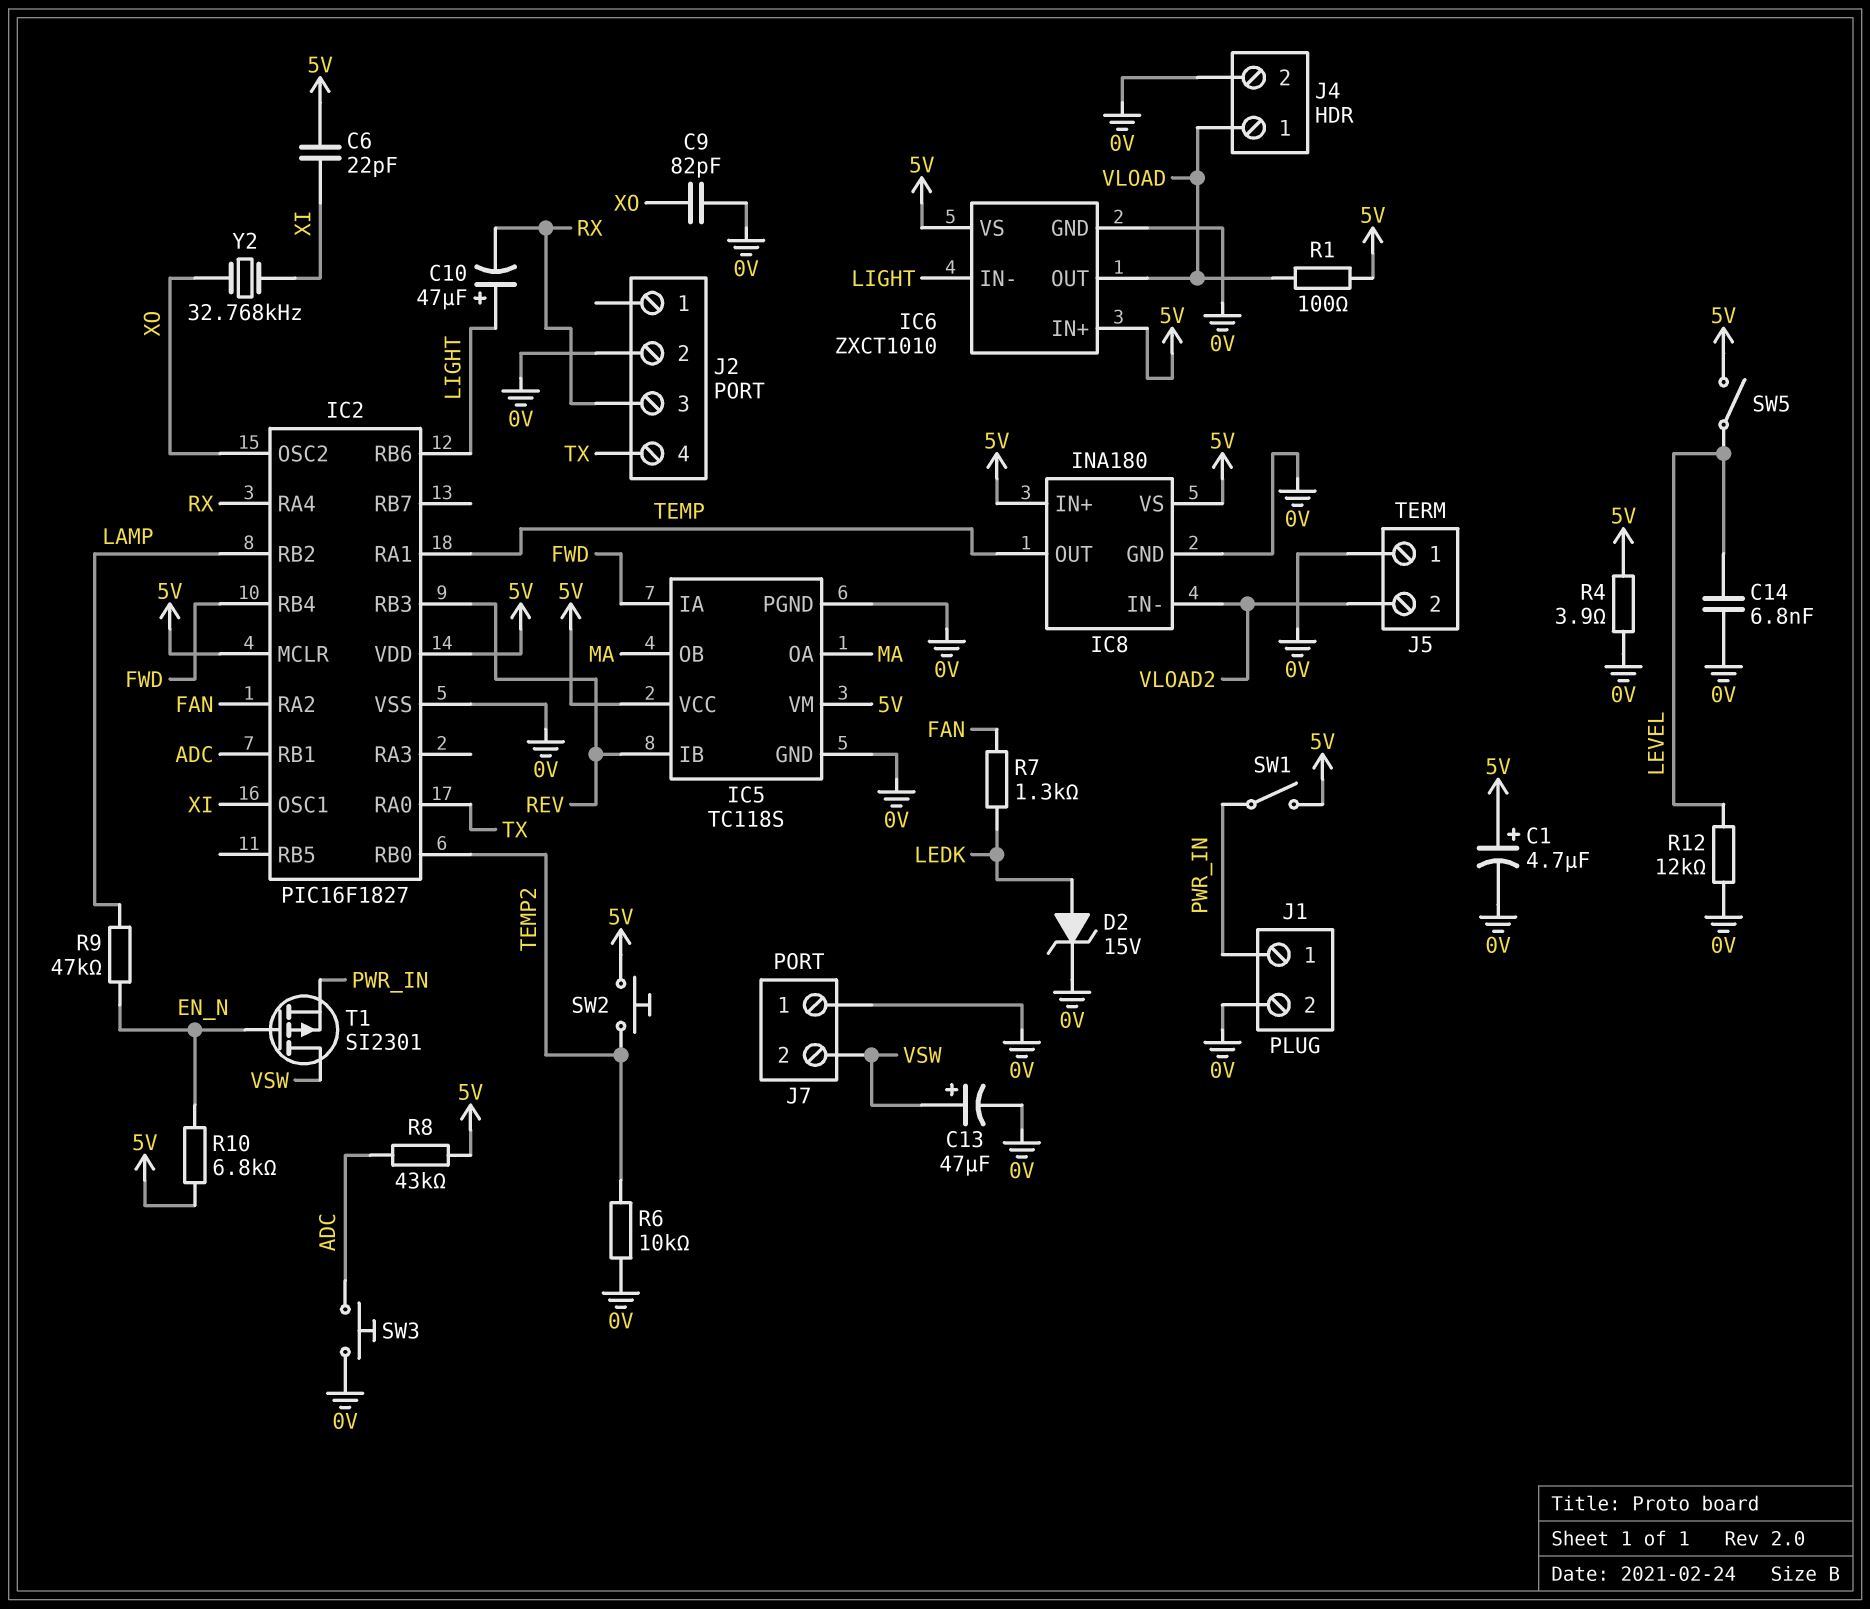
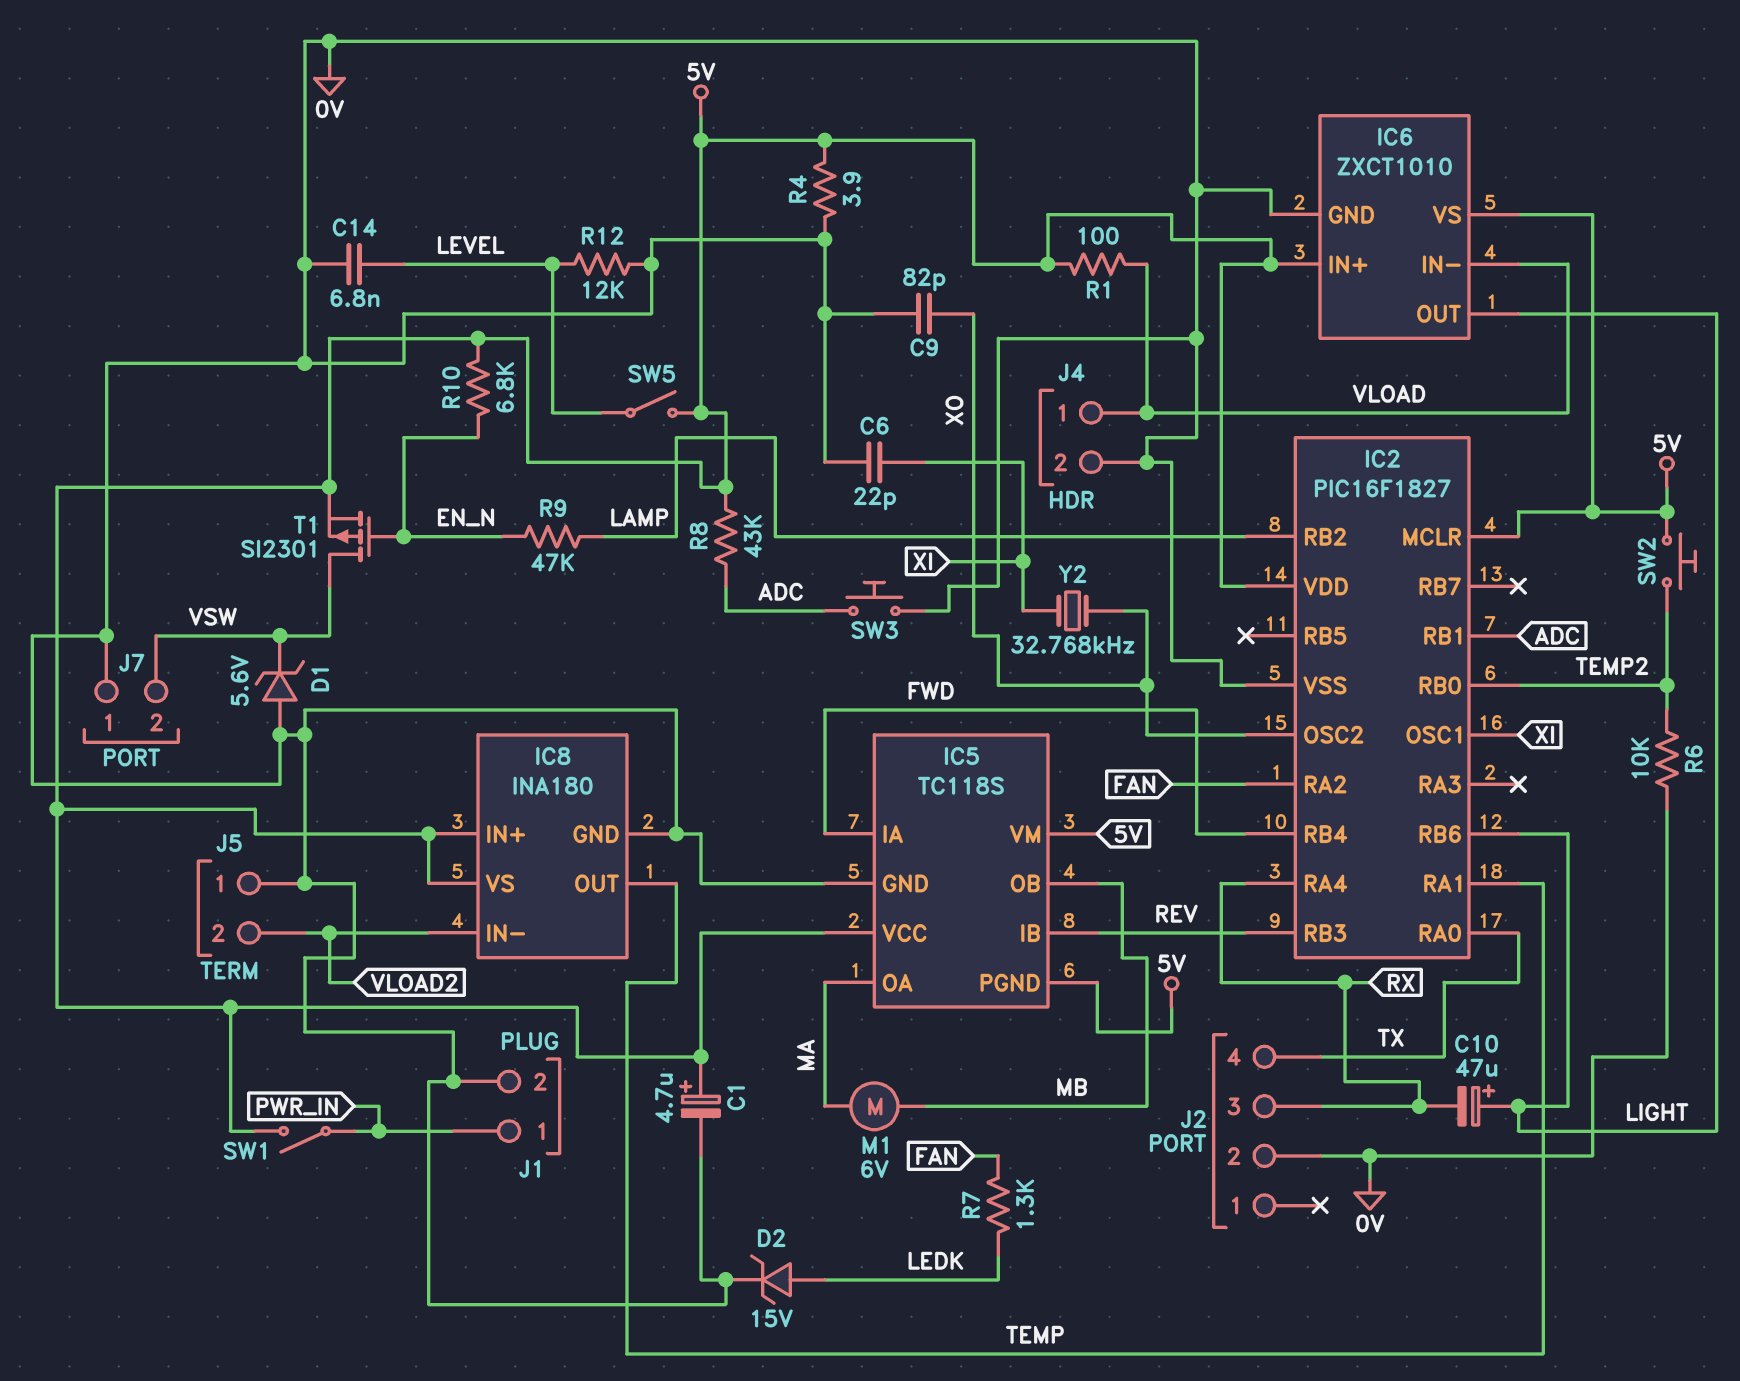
C6: 22pF (5V, XI) -> 22pF (0V, XI)
C13: 47uF (plus VSW, minus 0V) -> none
D1: none -> zener 5.6V (A 0V, K VSW)
IC5 pin OB: MA -> MB
IC5 pin PGND: 0V -> 5V
IC6 pin IN-: LIGHT -> VLOAD
IC6 pin OUT: VLOAD -> LIGHT
M1: none -> motor 6V (MA, MB)
T1: PMOS SI2301 (G EN_N, D VSW, S PWR_IN) -> PMOS SI2301 (G EN_N, D VSW, S 5V)

